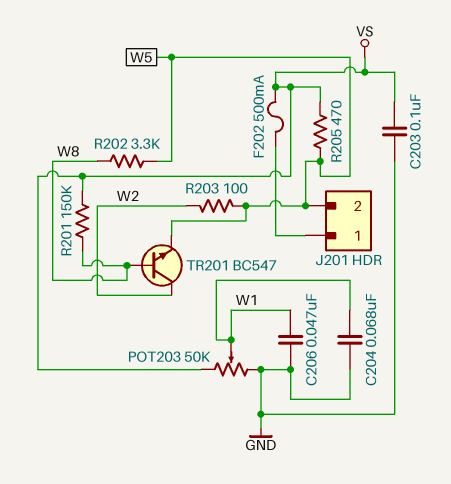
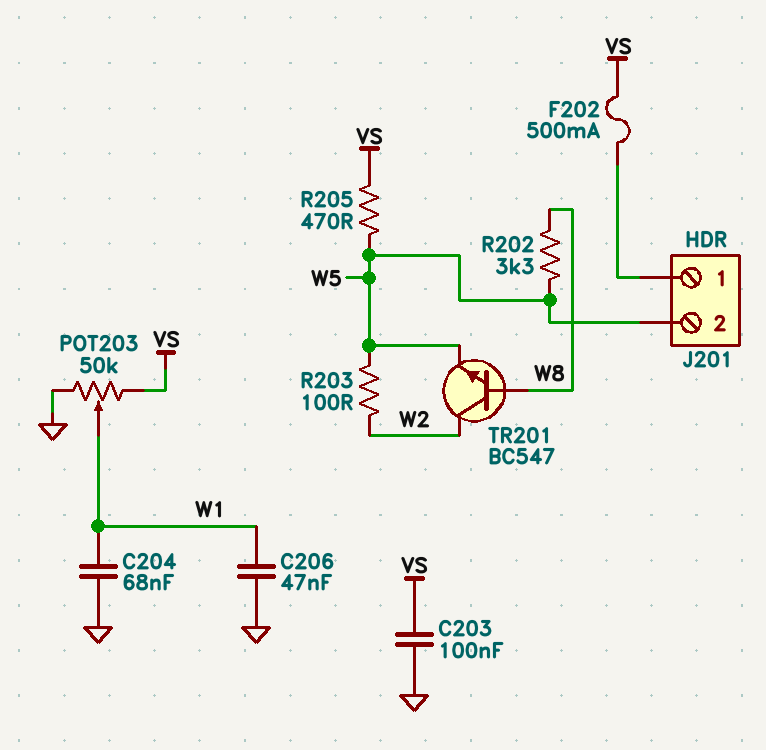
R201: 150k (VS, W8) -> none

